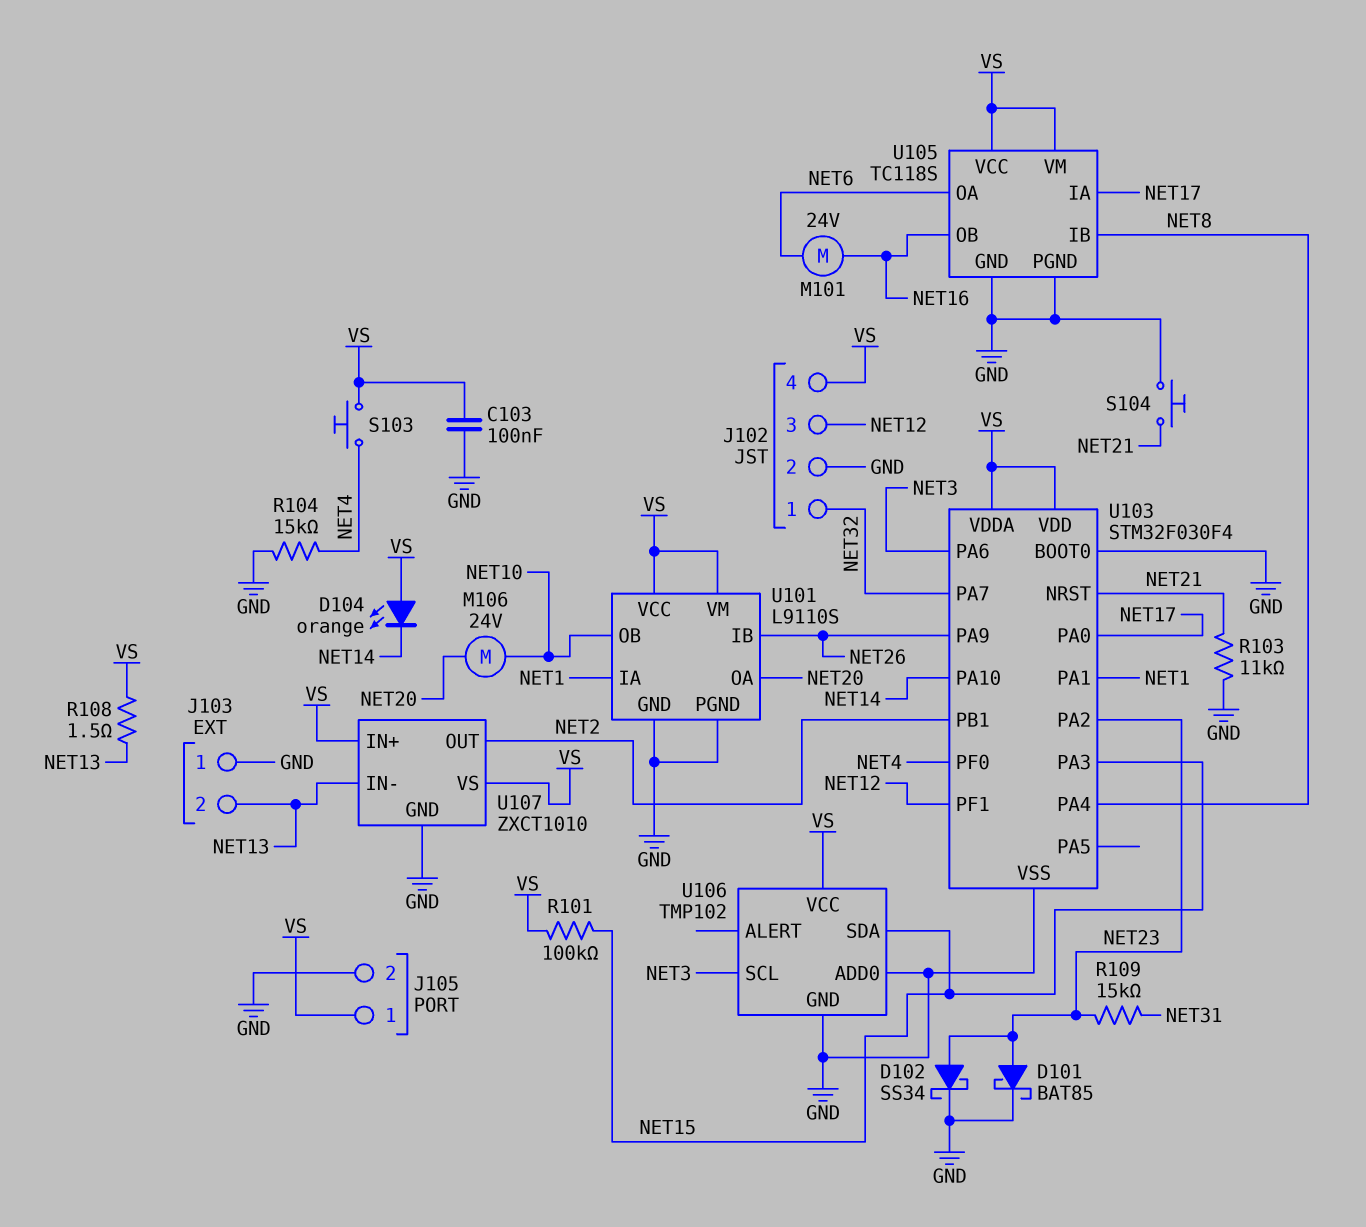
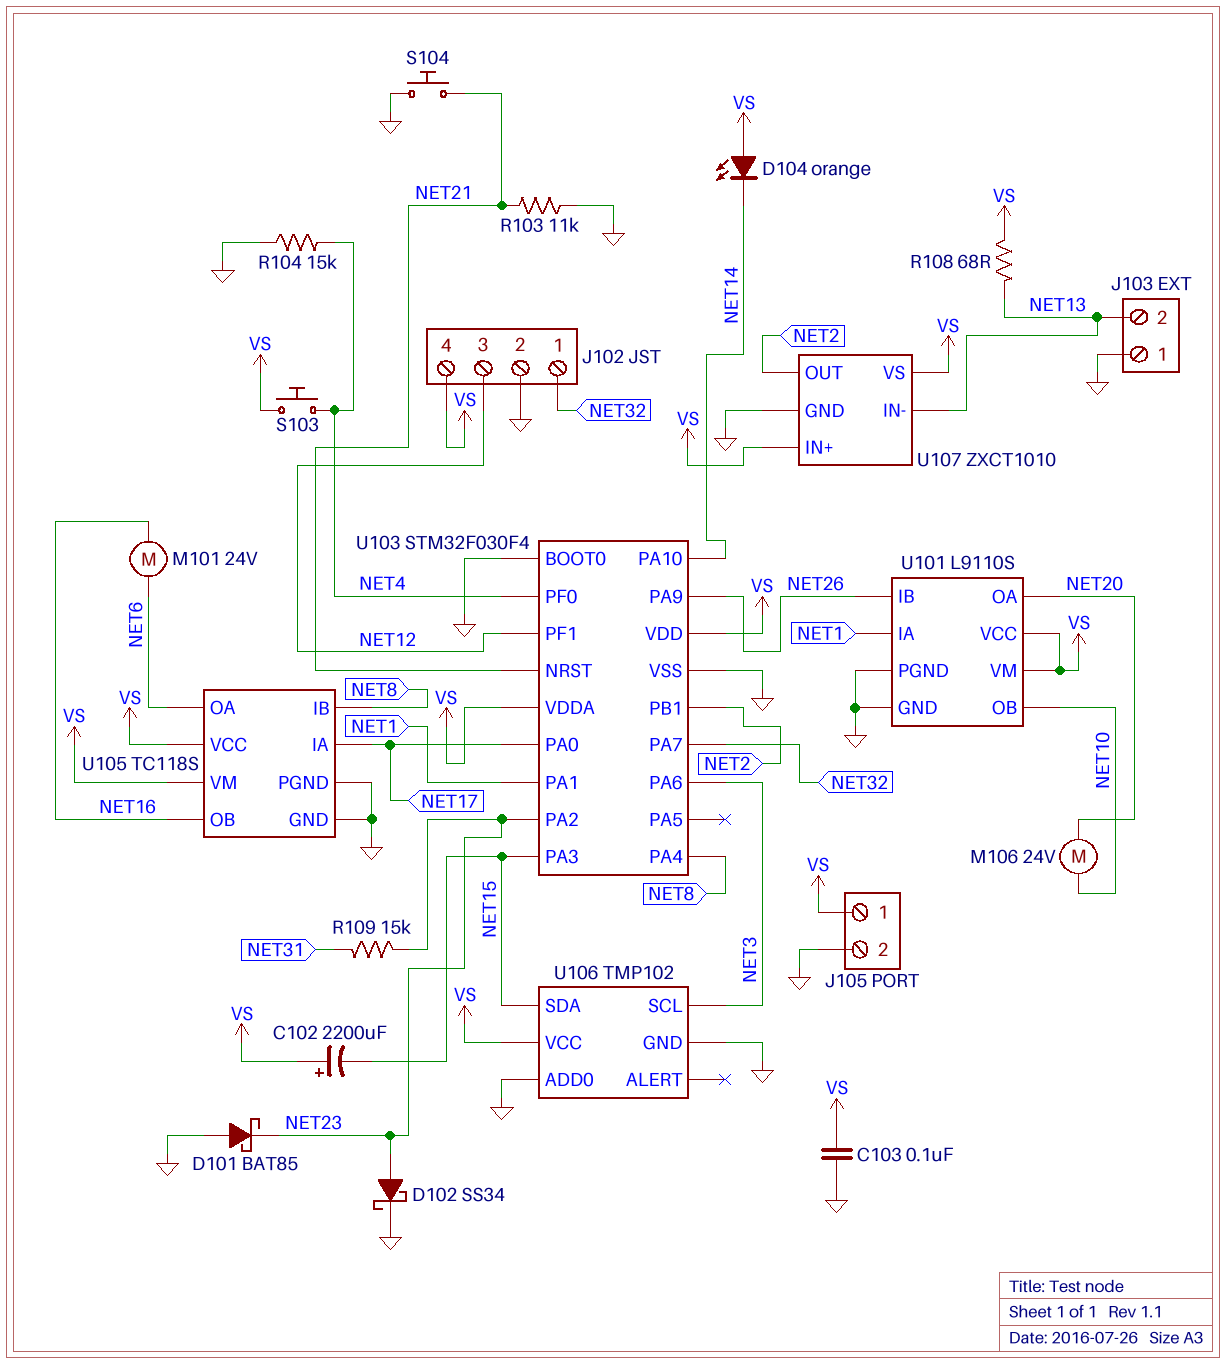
C102: none -> 2200uF (plus VS, minus NET15)
D101: schottky BAT85 (A NET23, K GND) -> schottky BAT85 (A GND, K NET23)
R101: 100k (NET15, VS) -> none
R108: 1.5 (NET13, VS) -> 68 (NET13, VS)

